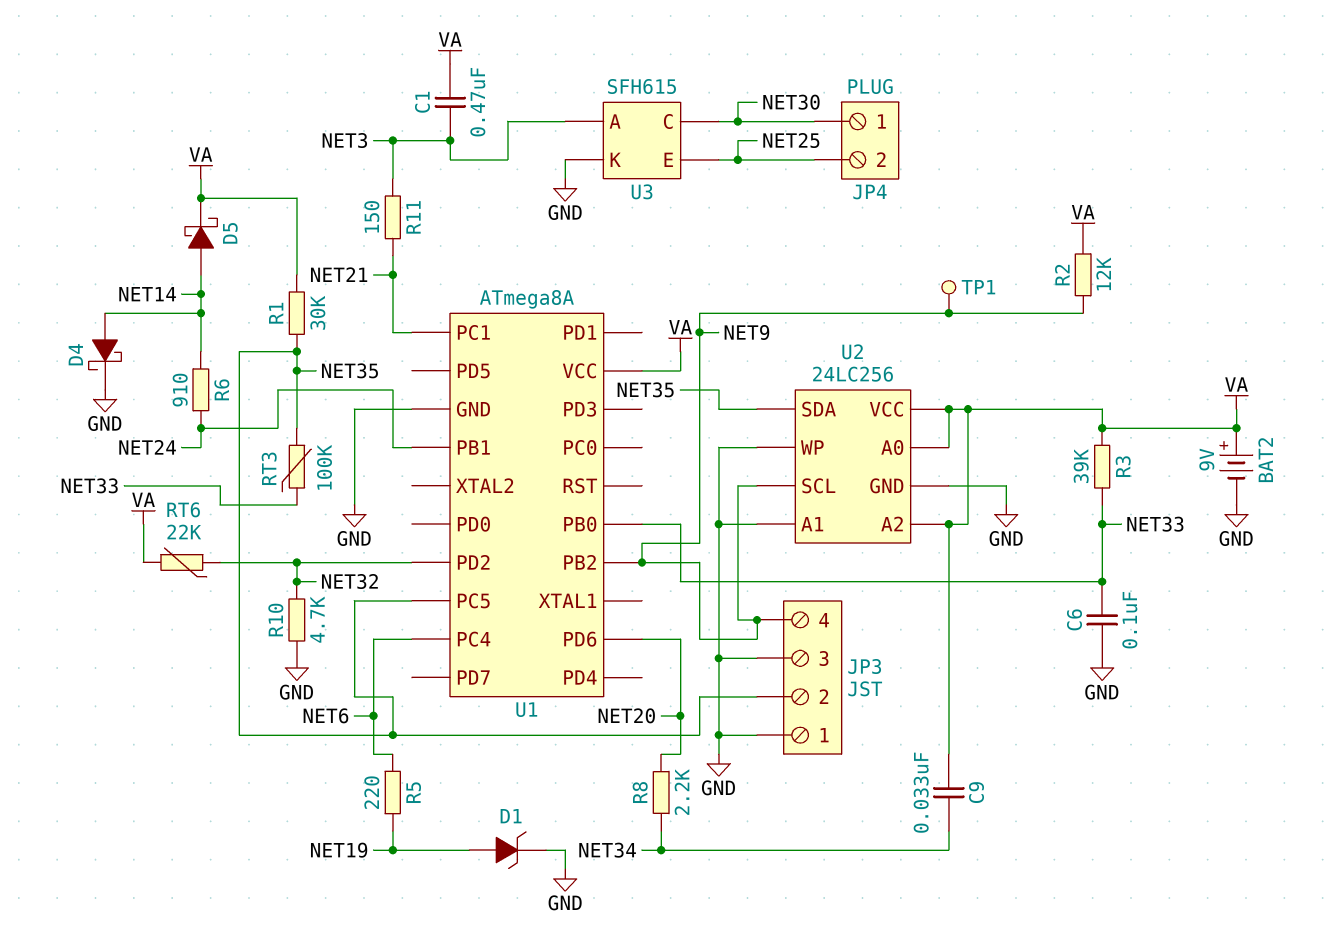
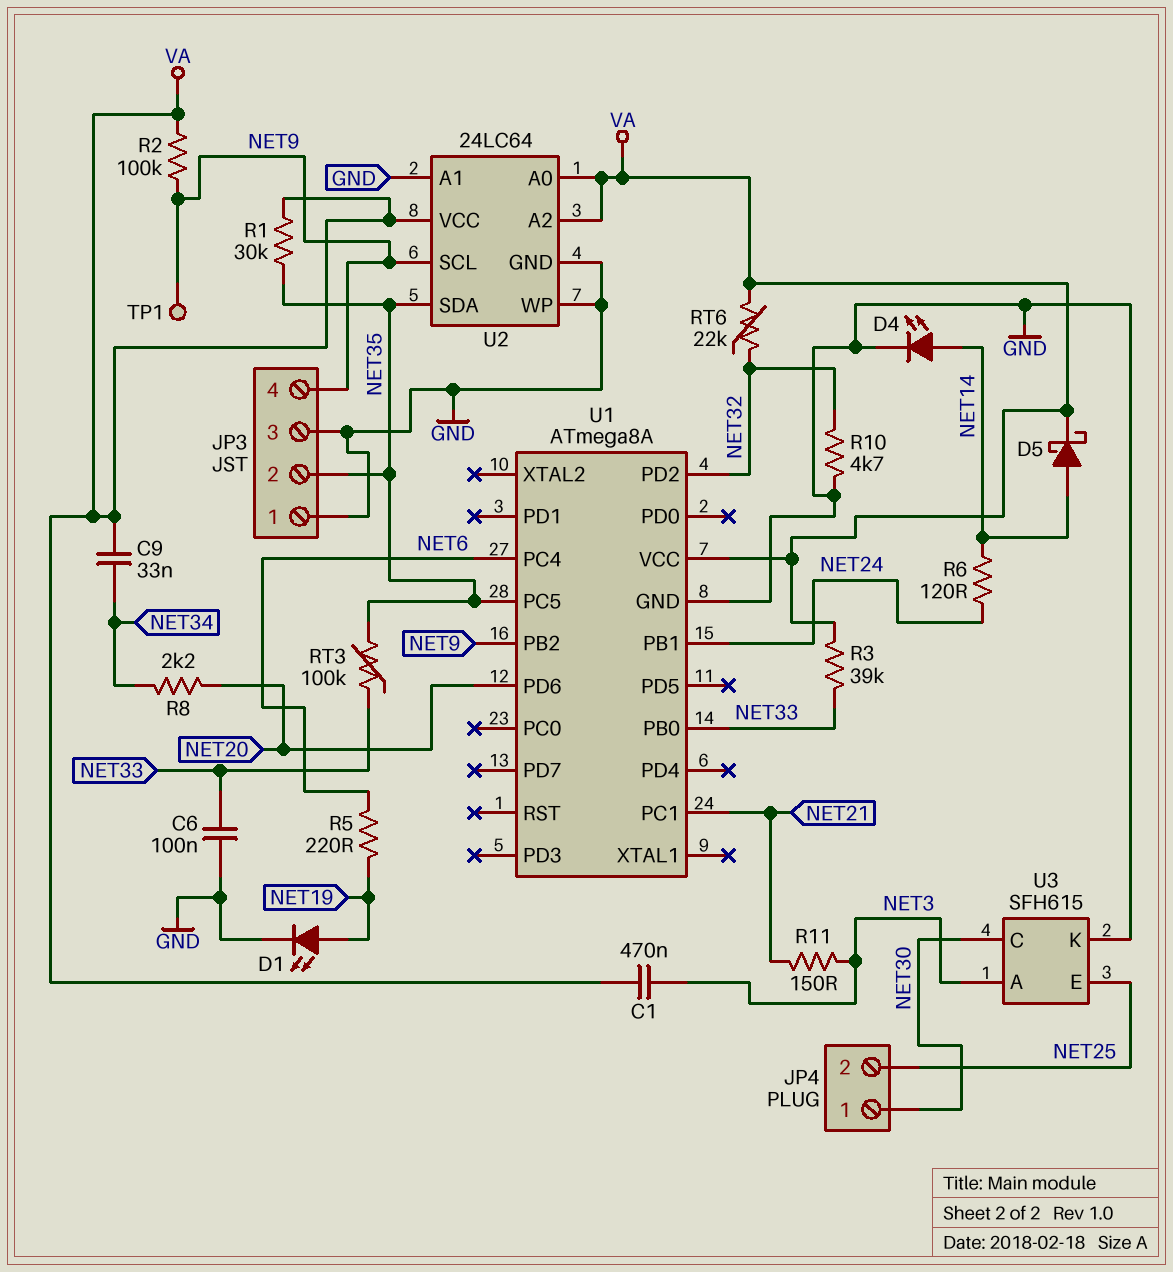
BAT2: 9V (plus VA, minus GND) -> none
D1: zener (A NET19, K GND) -> LED (A NET19, K GND)
D4: schottky (A NET14, K GND) -> LED (A NET14, K GND)
R2: 12k (NET9, VA) -> 100k (NET9, VA)
R6: 910 (NET14, NET24) -> 120 (NET14, NET24)
U2: 24LC256 -> 24LC64

